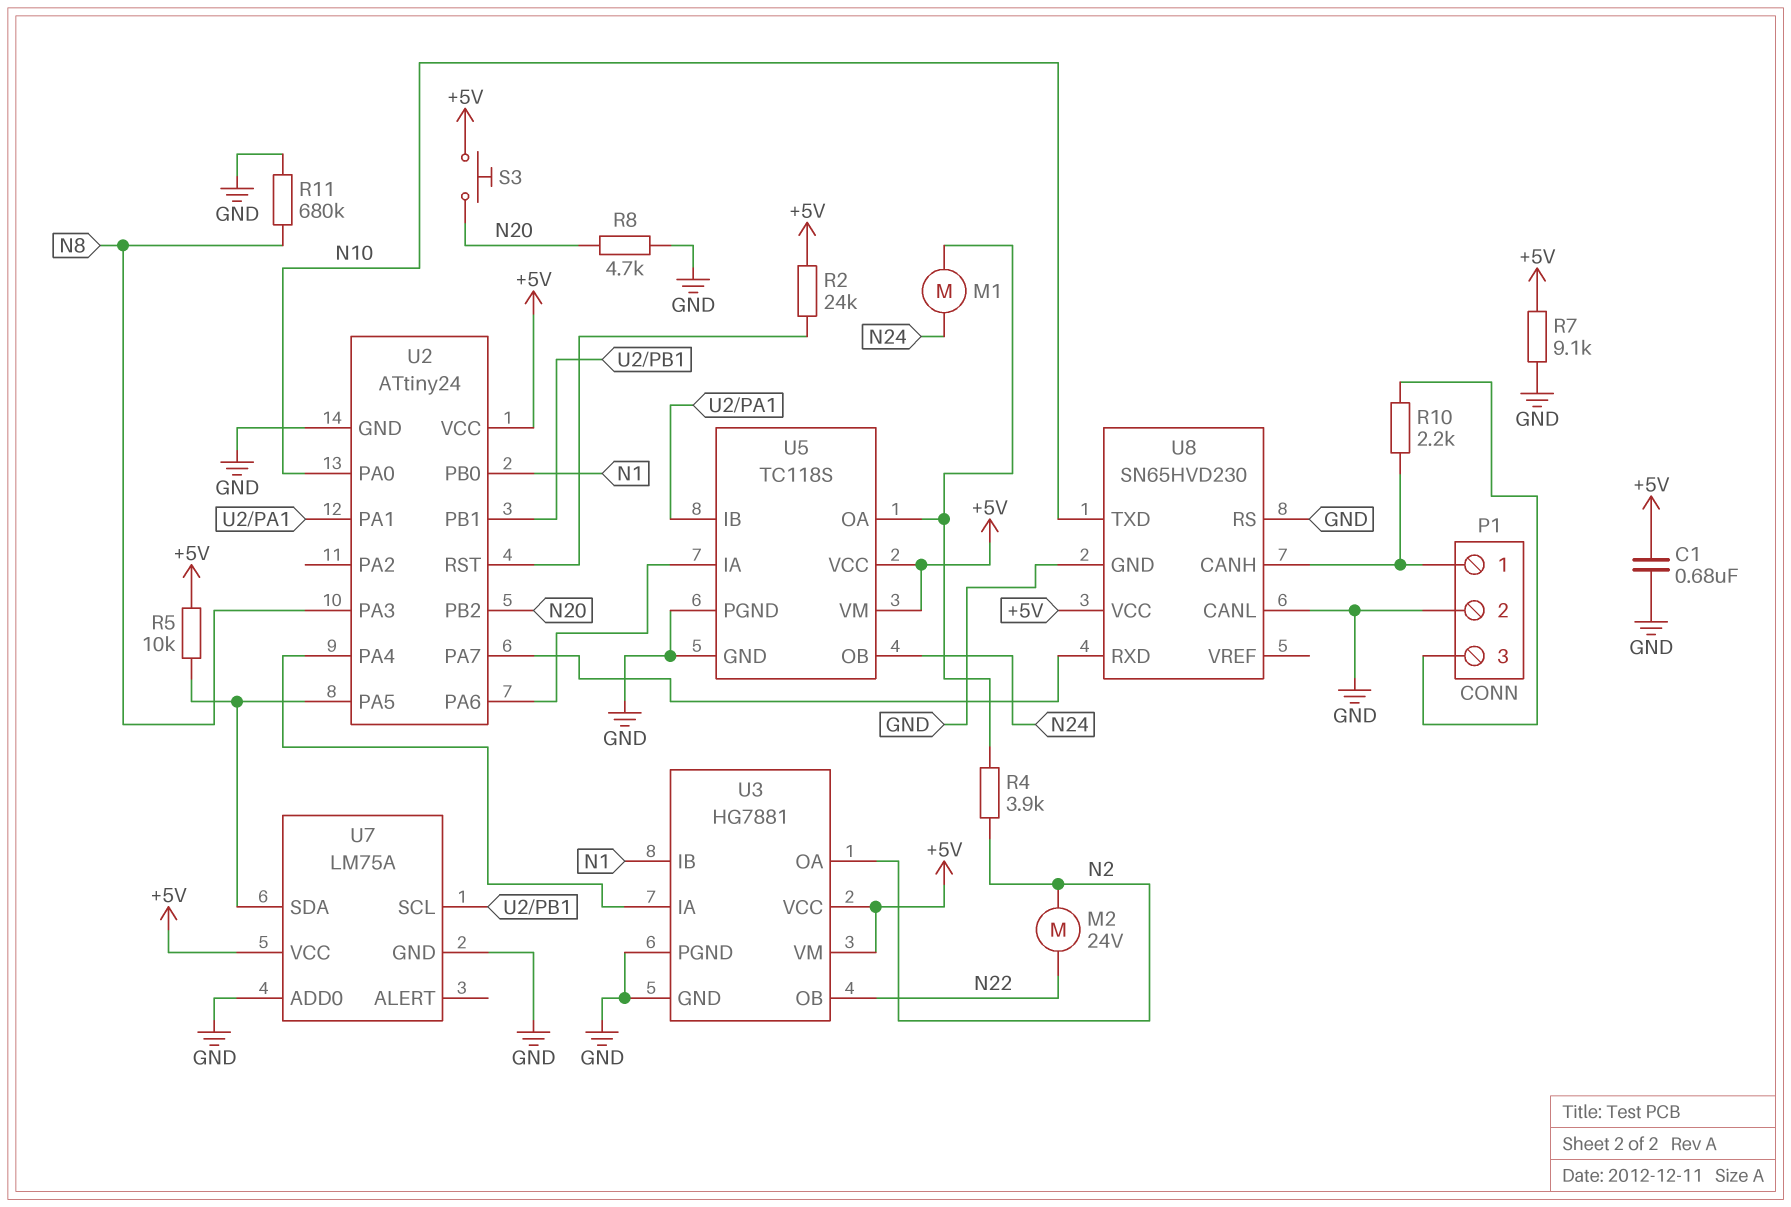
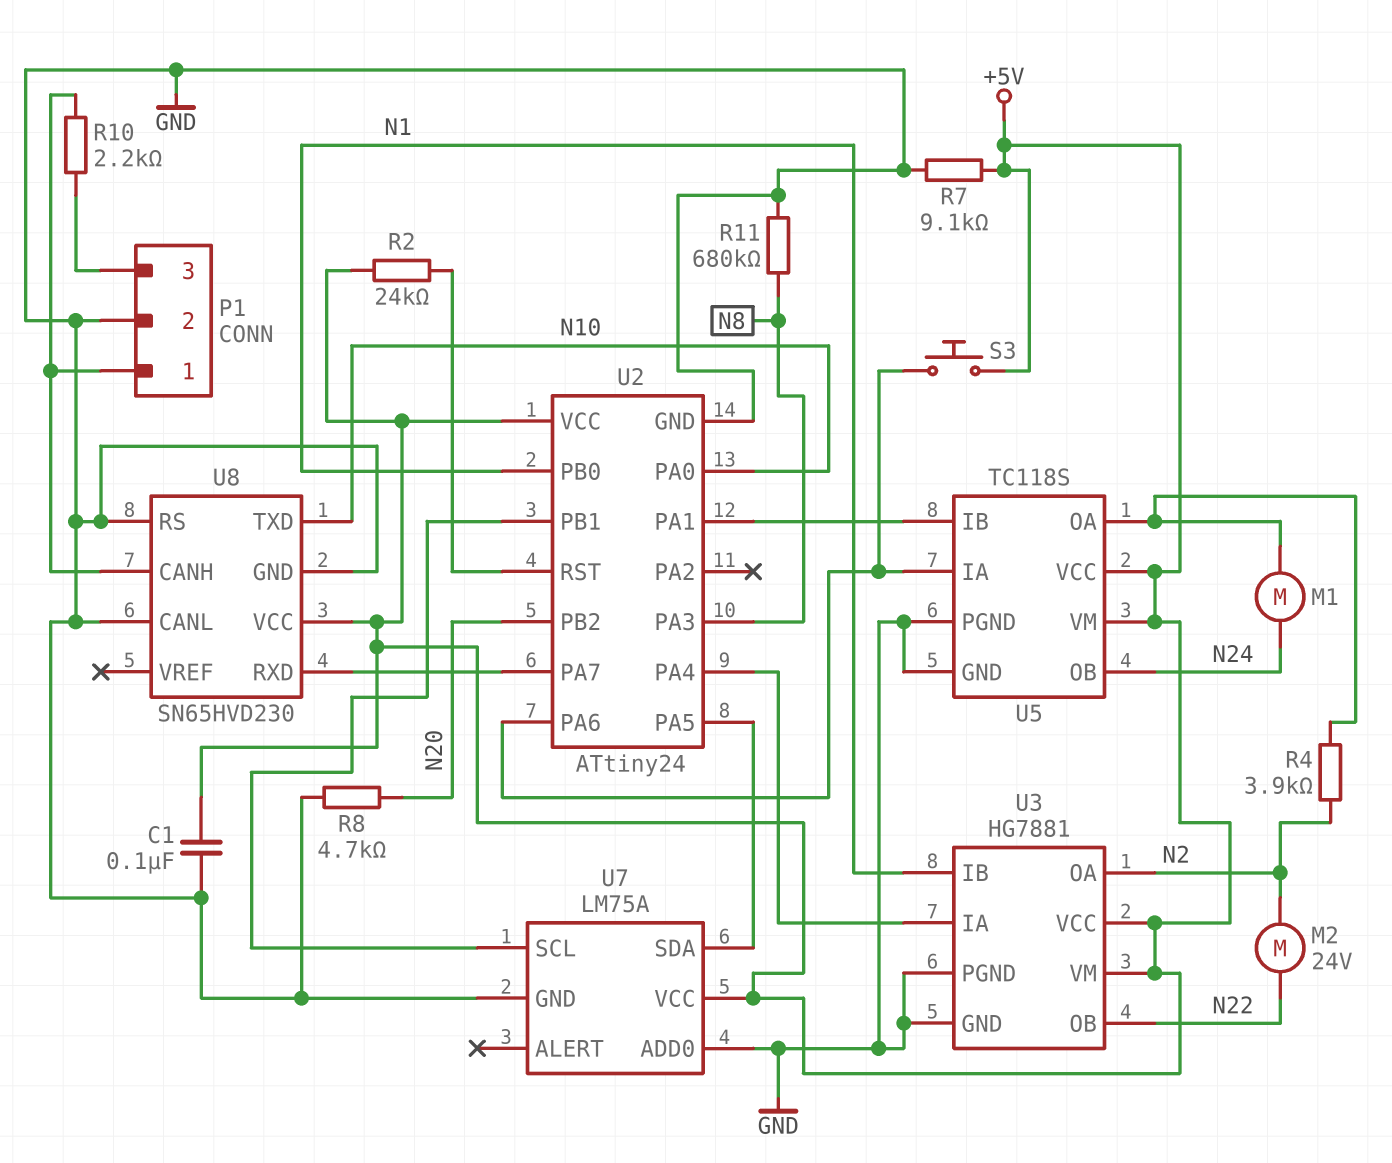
C1: 680nF (+5V, GND) -> 100nF (+5V, GND)
R5: 10k (+5V, U2/PA5) -> none
S3: button (+5V, N20) -> button (+5V, U2/PA6)

